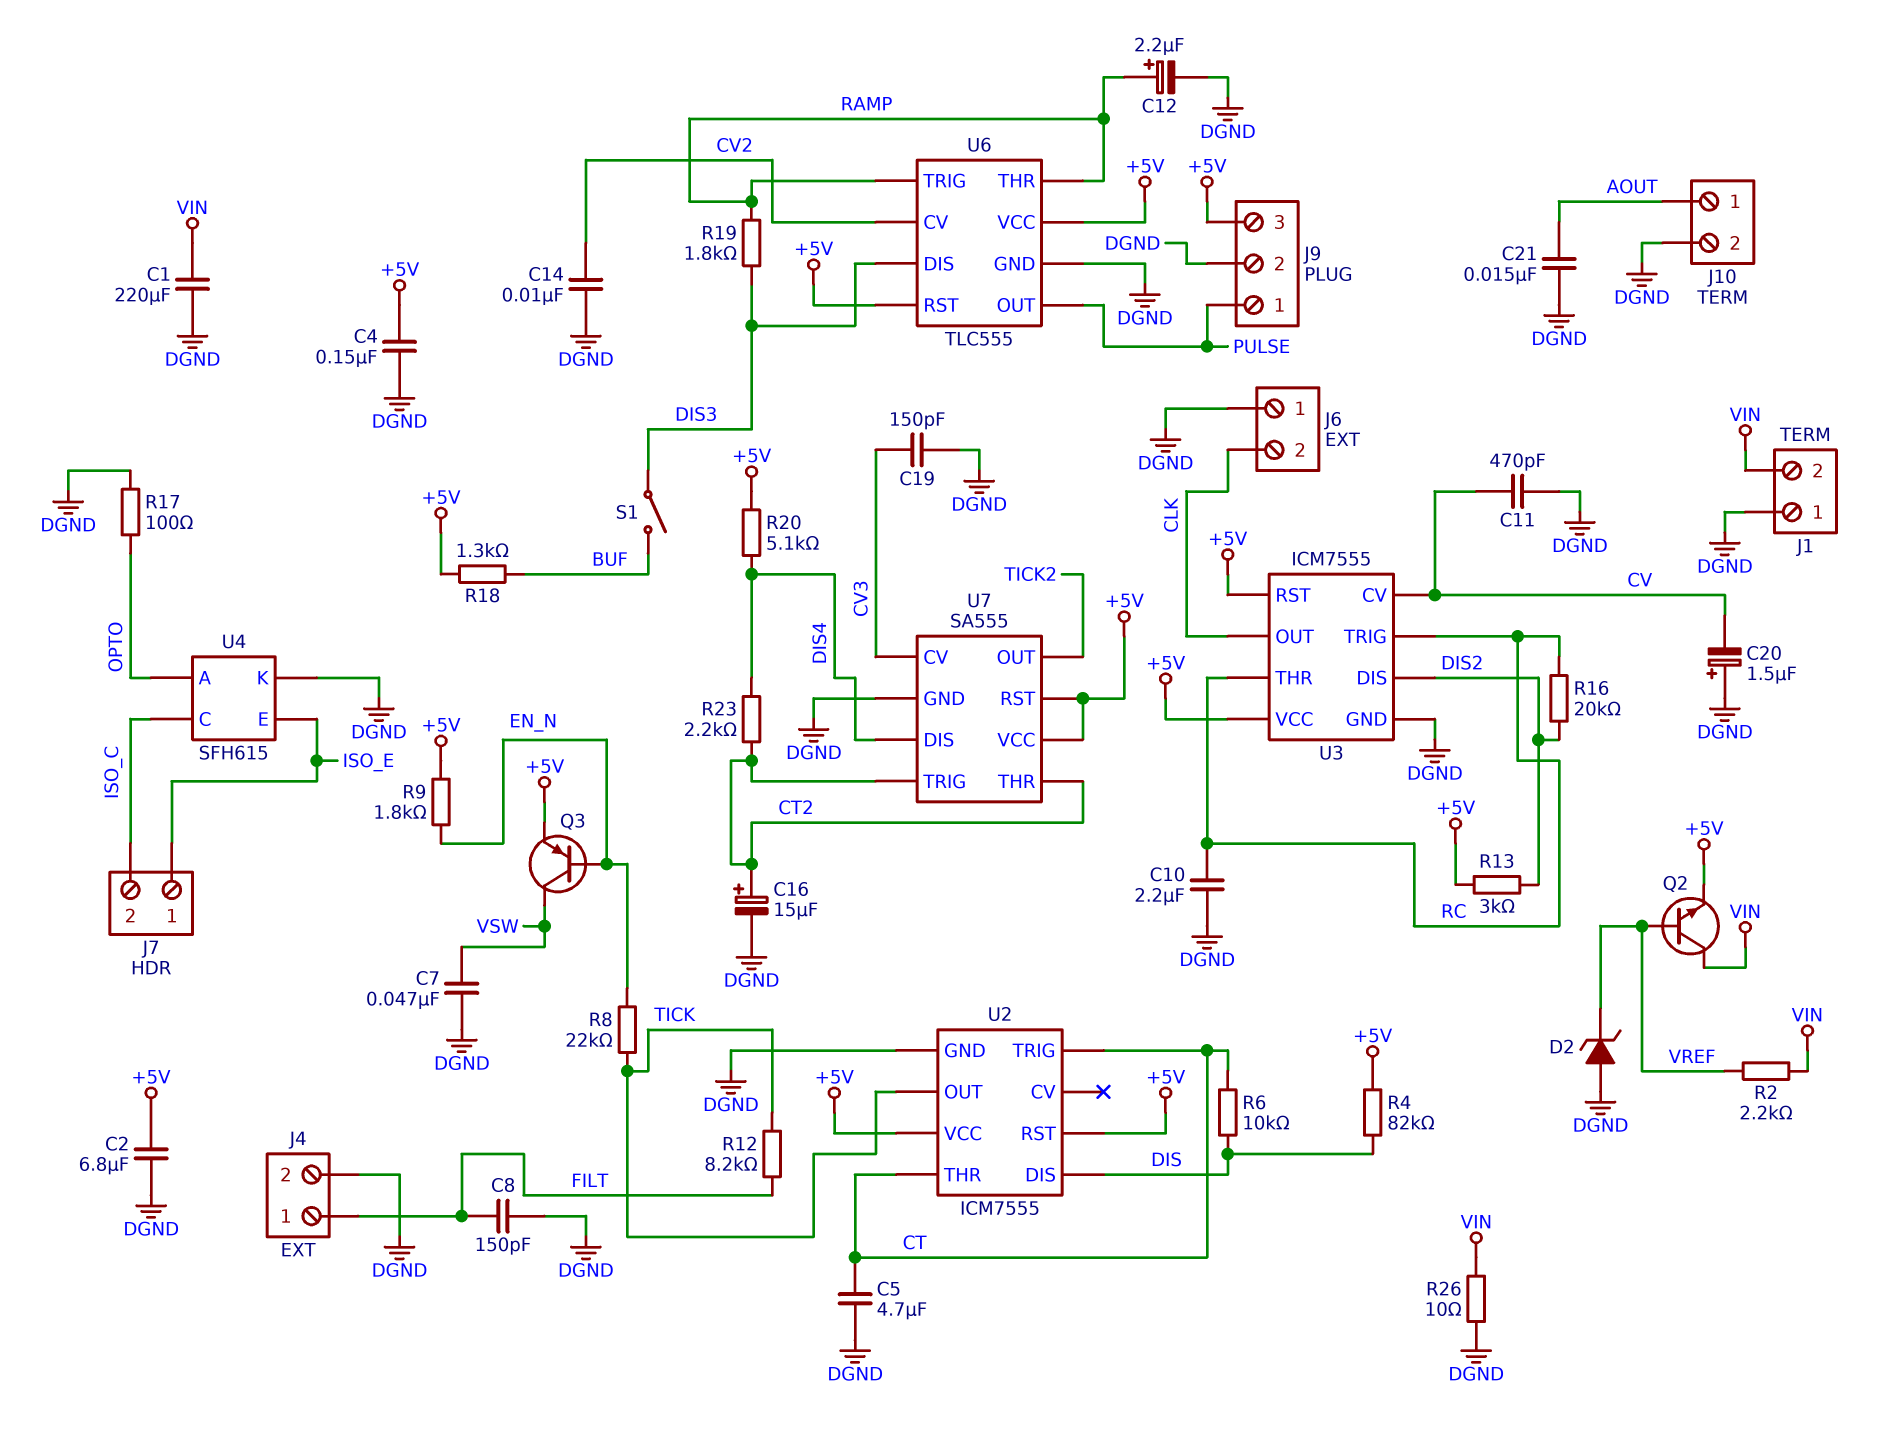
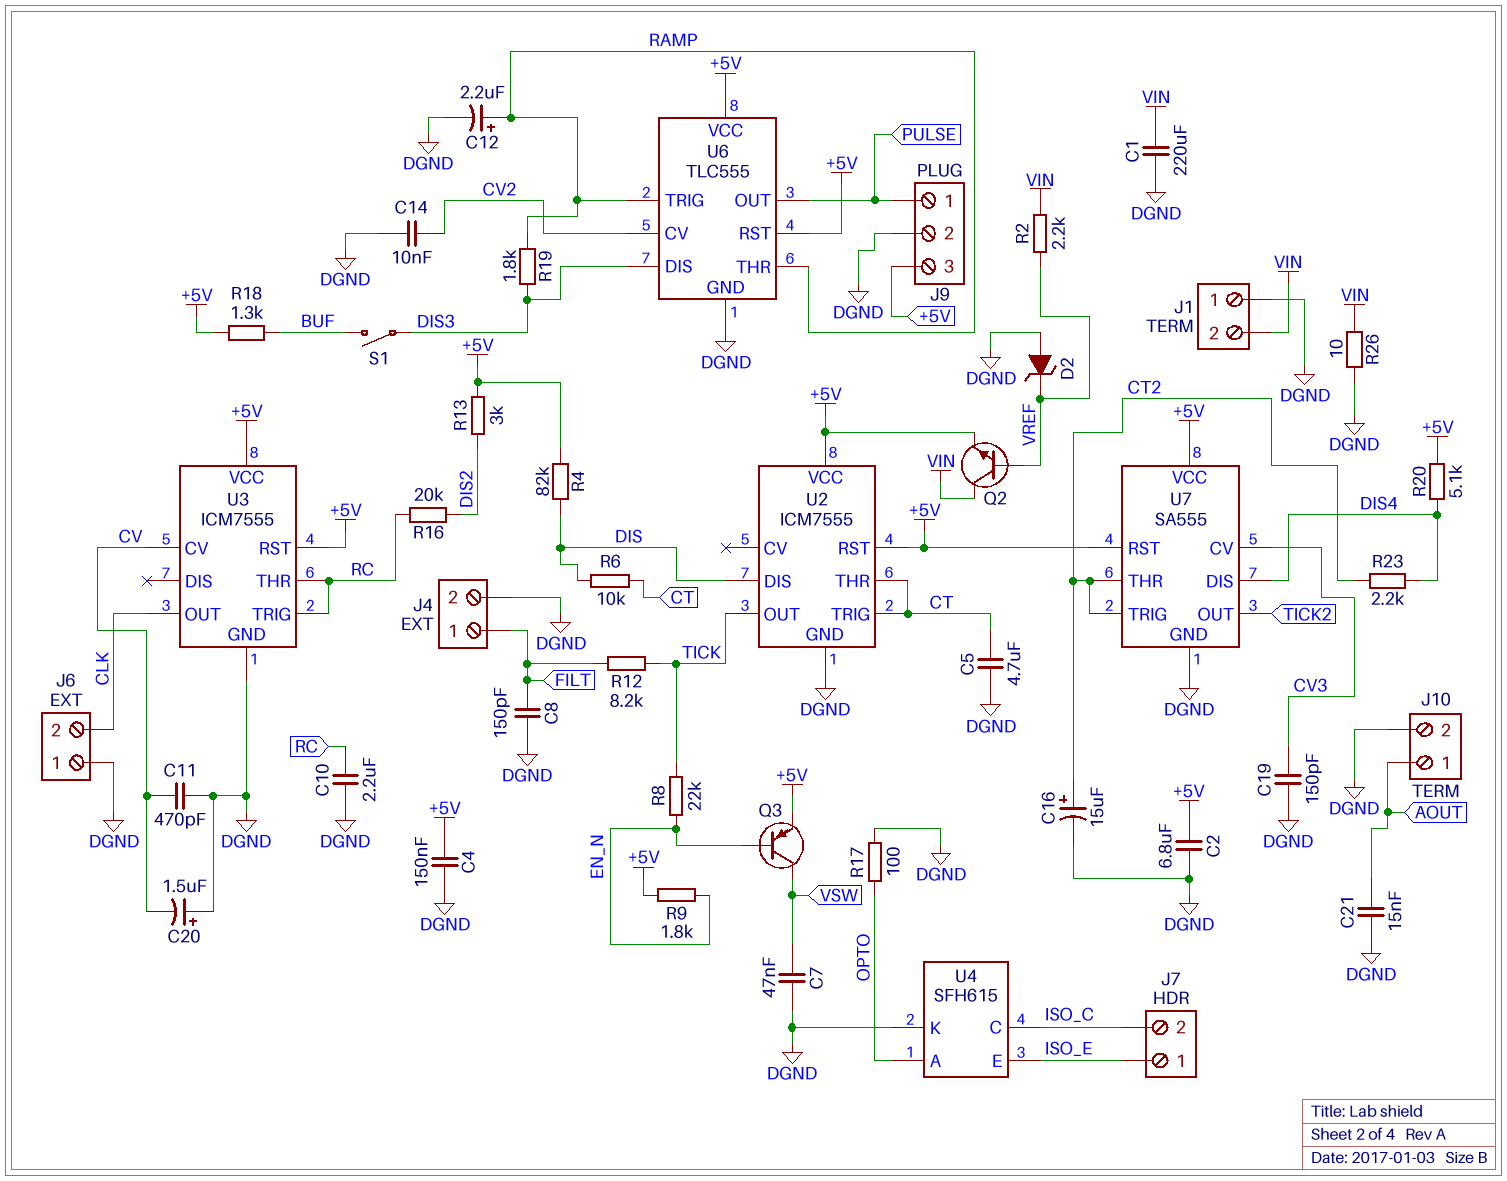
U3 pin DIS: DIS2 -> none

